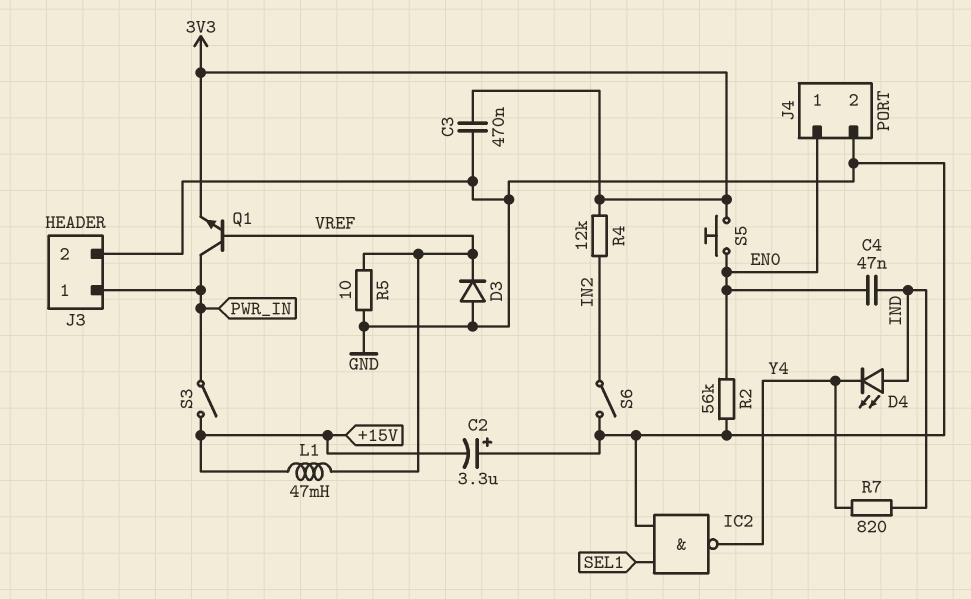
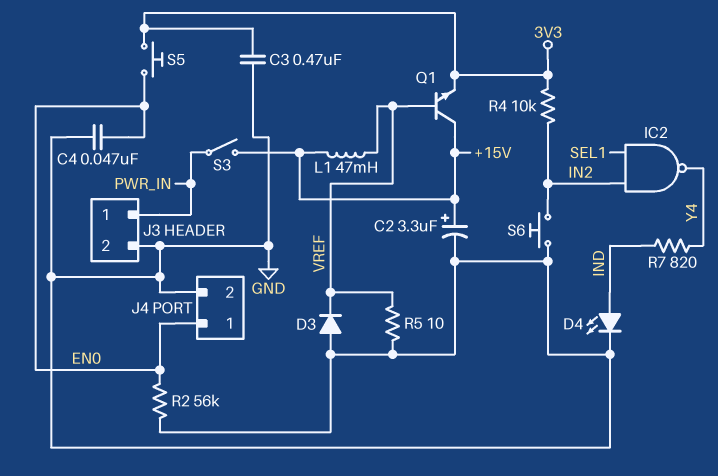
C2: 3.3uF (plus GND, minus +15V) -> 3.3uF (plus +15V, minus GND)
C4: 47nF (EN0, IND) -> 47nF (EN0, GND)
D4: LED (A IND, K Y4) -> LED (A IND, K GND)
IC2: NAND (in GND, in SEL1, out Y4) -> NAND (in IN2, in SEL1, out Y4)
Q1: NPN (B VREF, C PWR_IN, E 3V3) -> NPN (B VREF, C +15V, E 3V3)
R4: 12k (3V3, IN2) -> 10k (3V3, IN2)
S6: switch (GND, IN2) -> button (GND, IN2)

